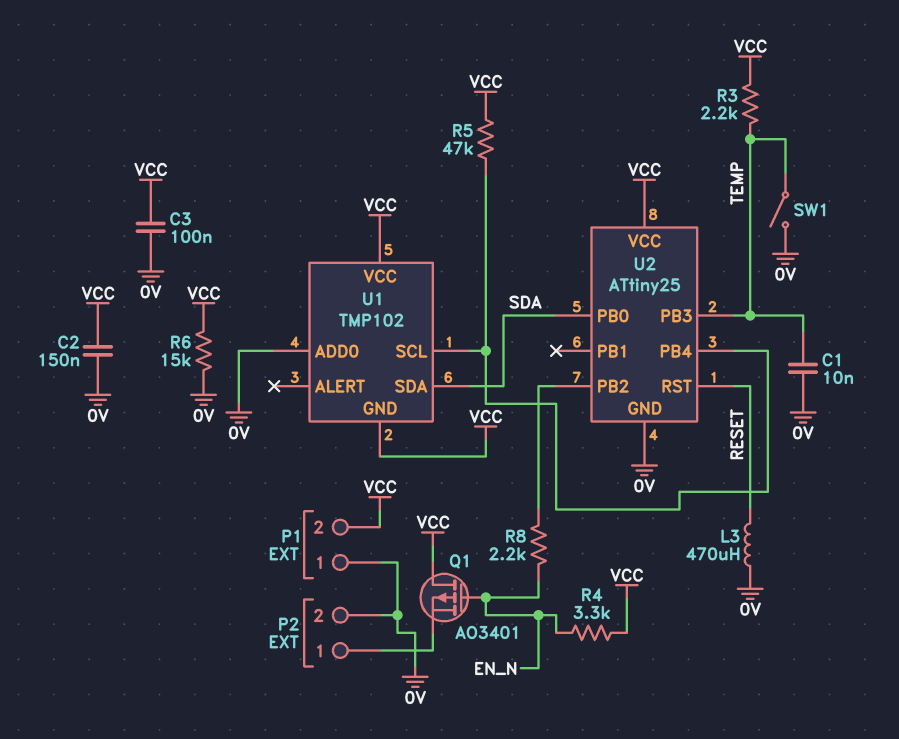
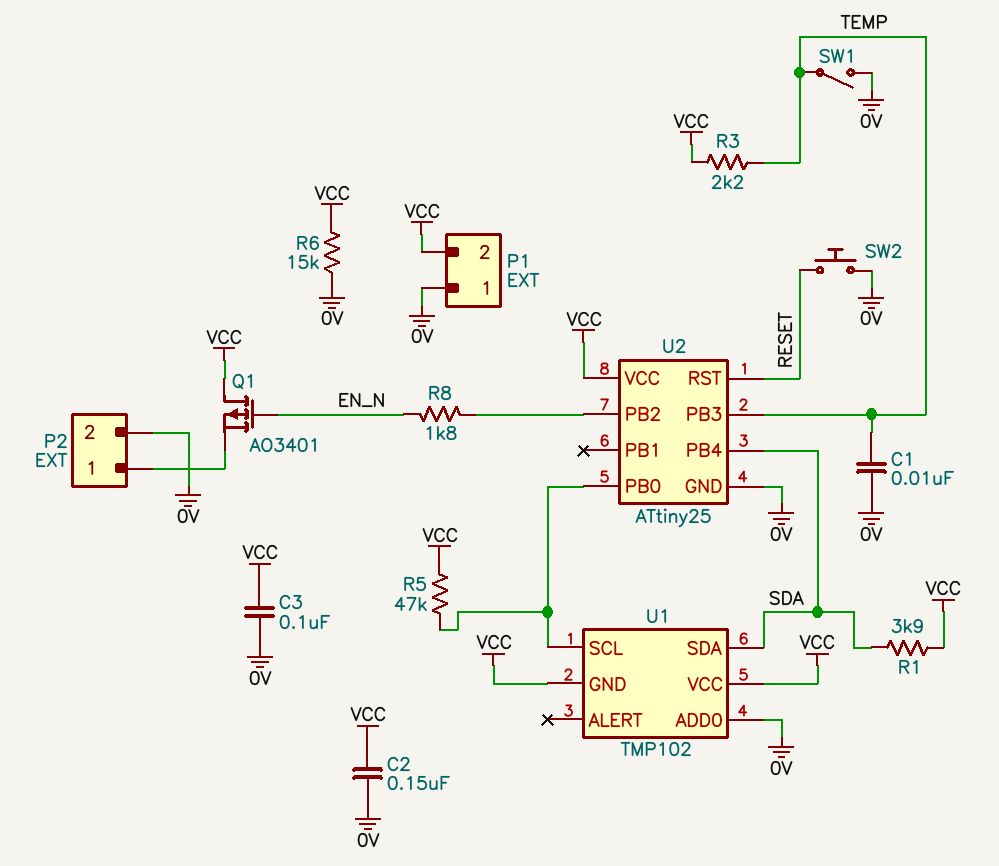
L3: 470uH (0V, RESET) -> none
R1: none -> 3.9k (SDA, VCC)
R4: 3.3k (EN_N, VCC) -> none
R8: 2.2k (EN_N, U2/PB2) -> 1.8k (EN_N, U2/PB2)
SW2: none -> button (0V, RESET)
U2 pin PB0: SDA -> U1/SCL
U2 pin PB4: U1/SCL -> SDA

